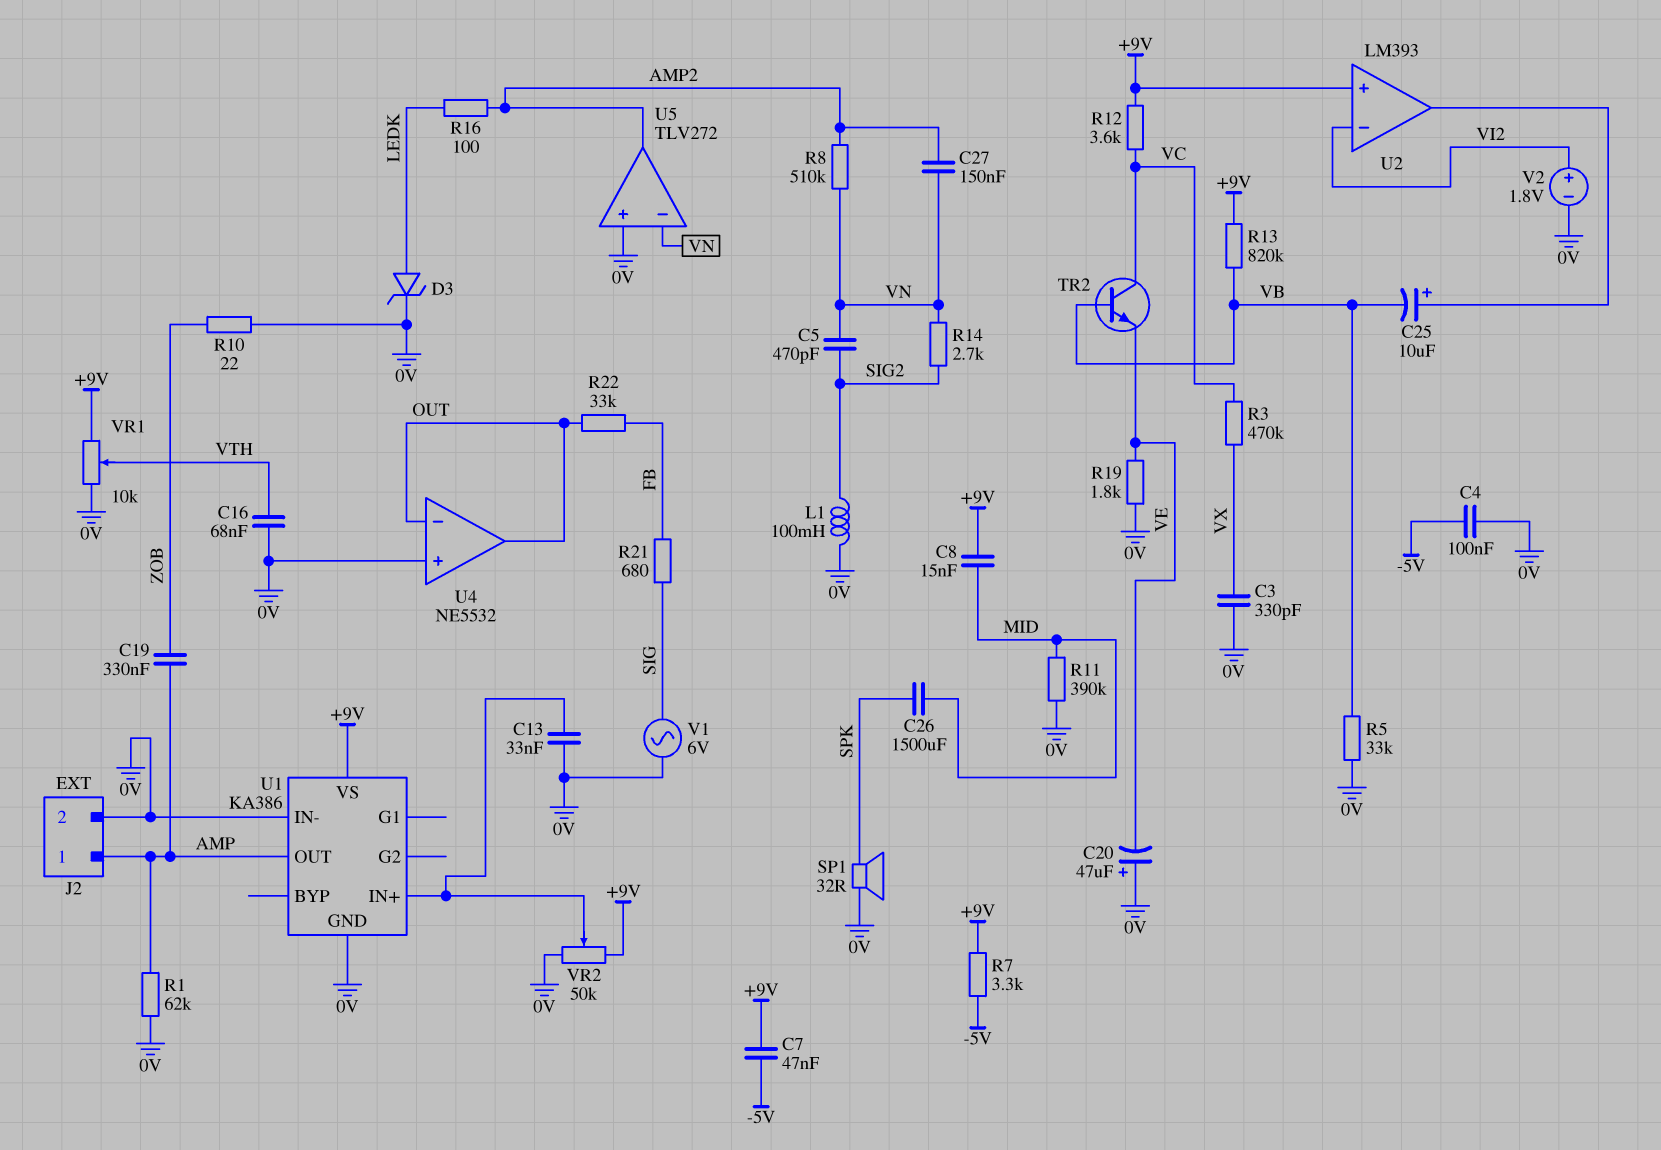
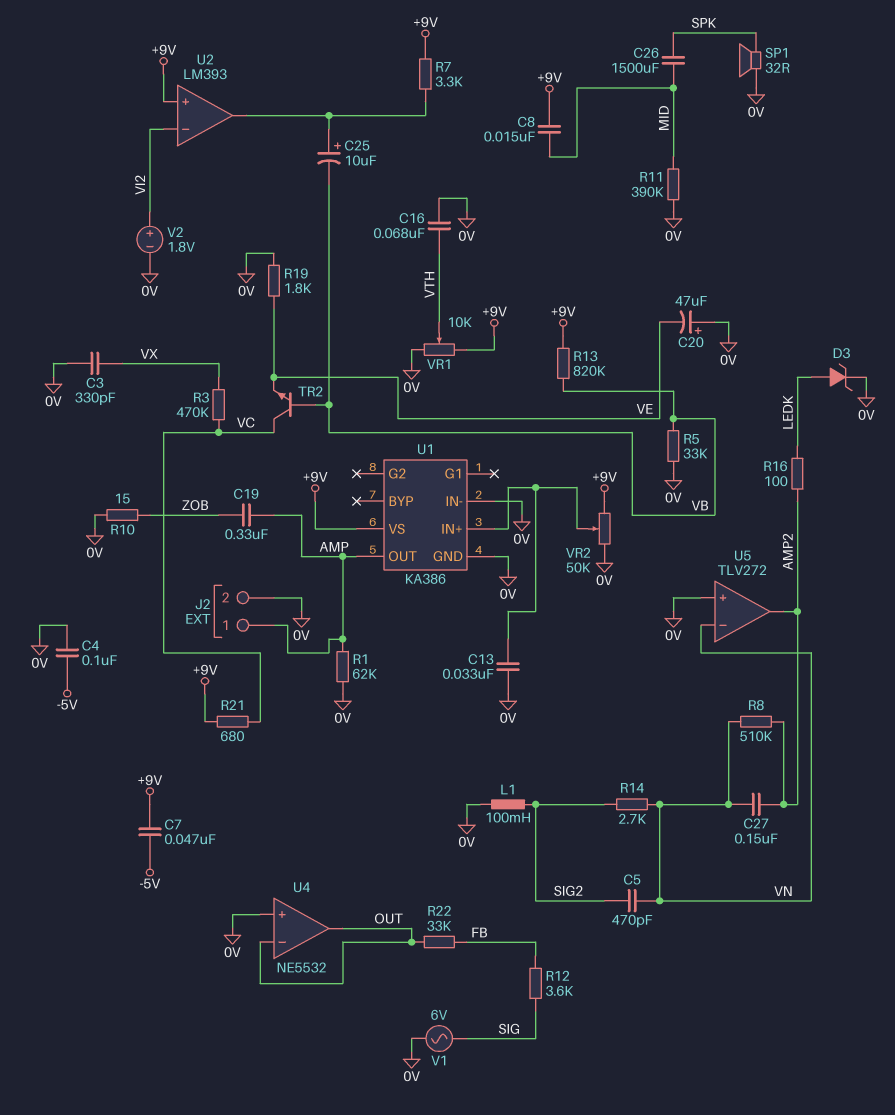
R7: 3.3k (+9V, -5V) -> 3.3k (+9V, U2/out)
R10: 22 (0V, ZOB) -> 15 (0V, ZOB)
R12: 3.6k (+9V, VC) -> 3.6k (FB, SIG)
R21: 680 (FB, SIG) -> 680 (+9V, VC)

